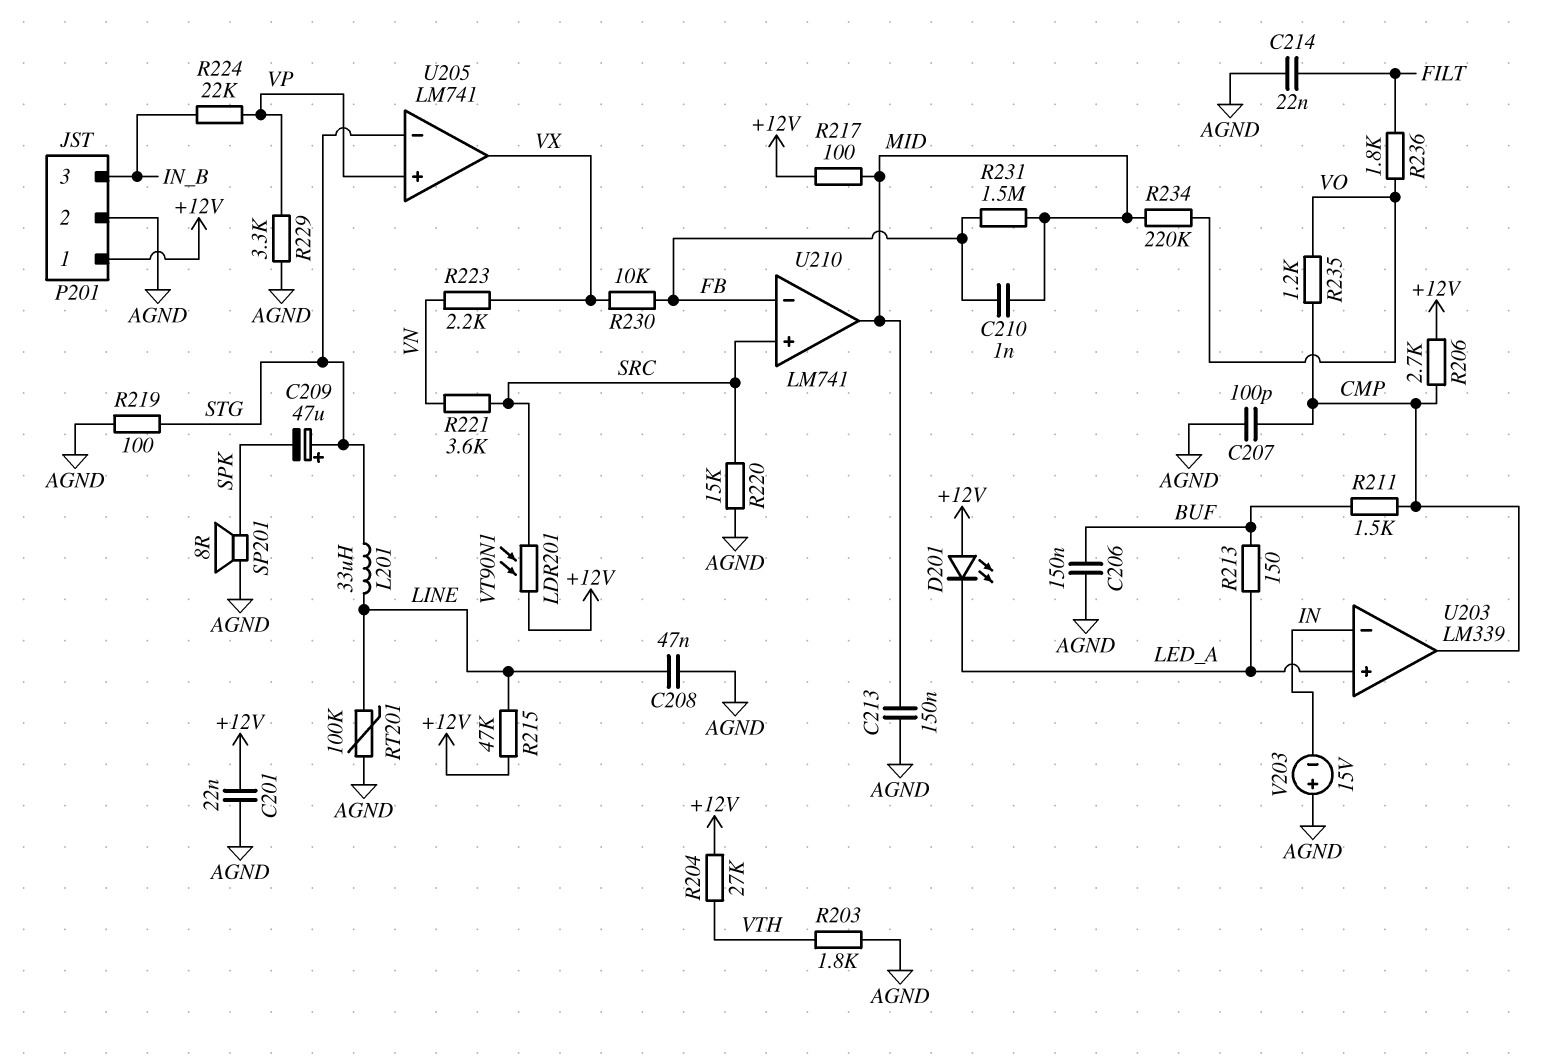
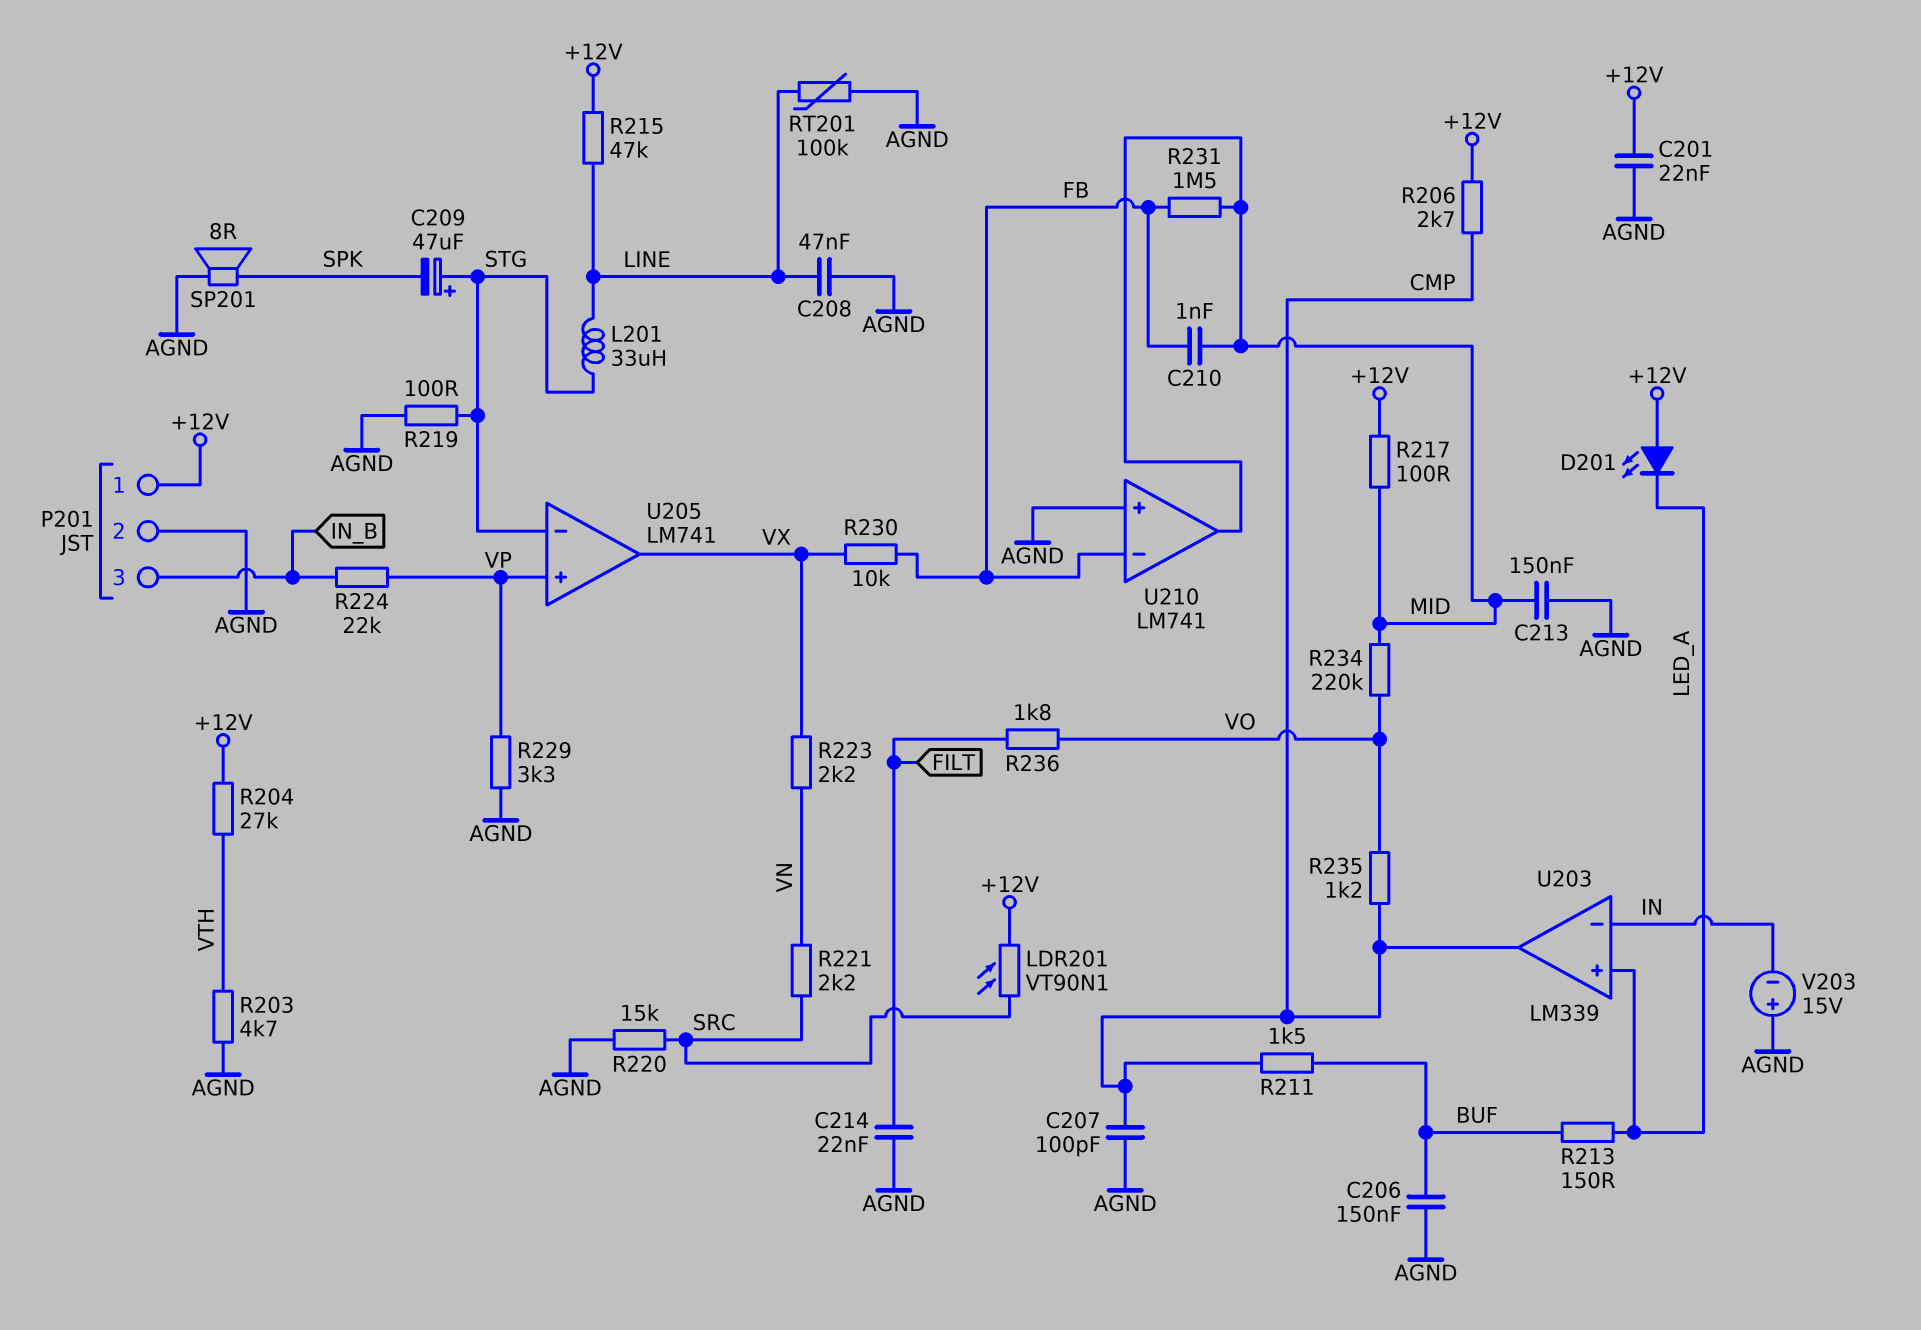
R203: 1.8k (AGND, VTH) -> 4.7k (AGND, VTH)
R221: 3.6k (SRC, VN) -> 2.2k (SRC, VN)
U210 pin in+: SRC -> AGND

